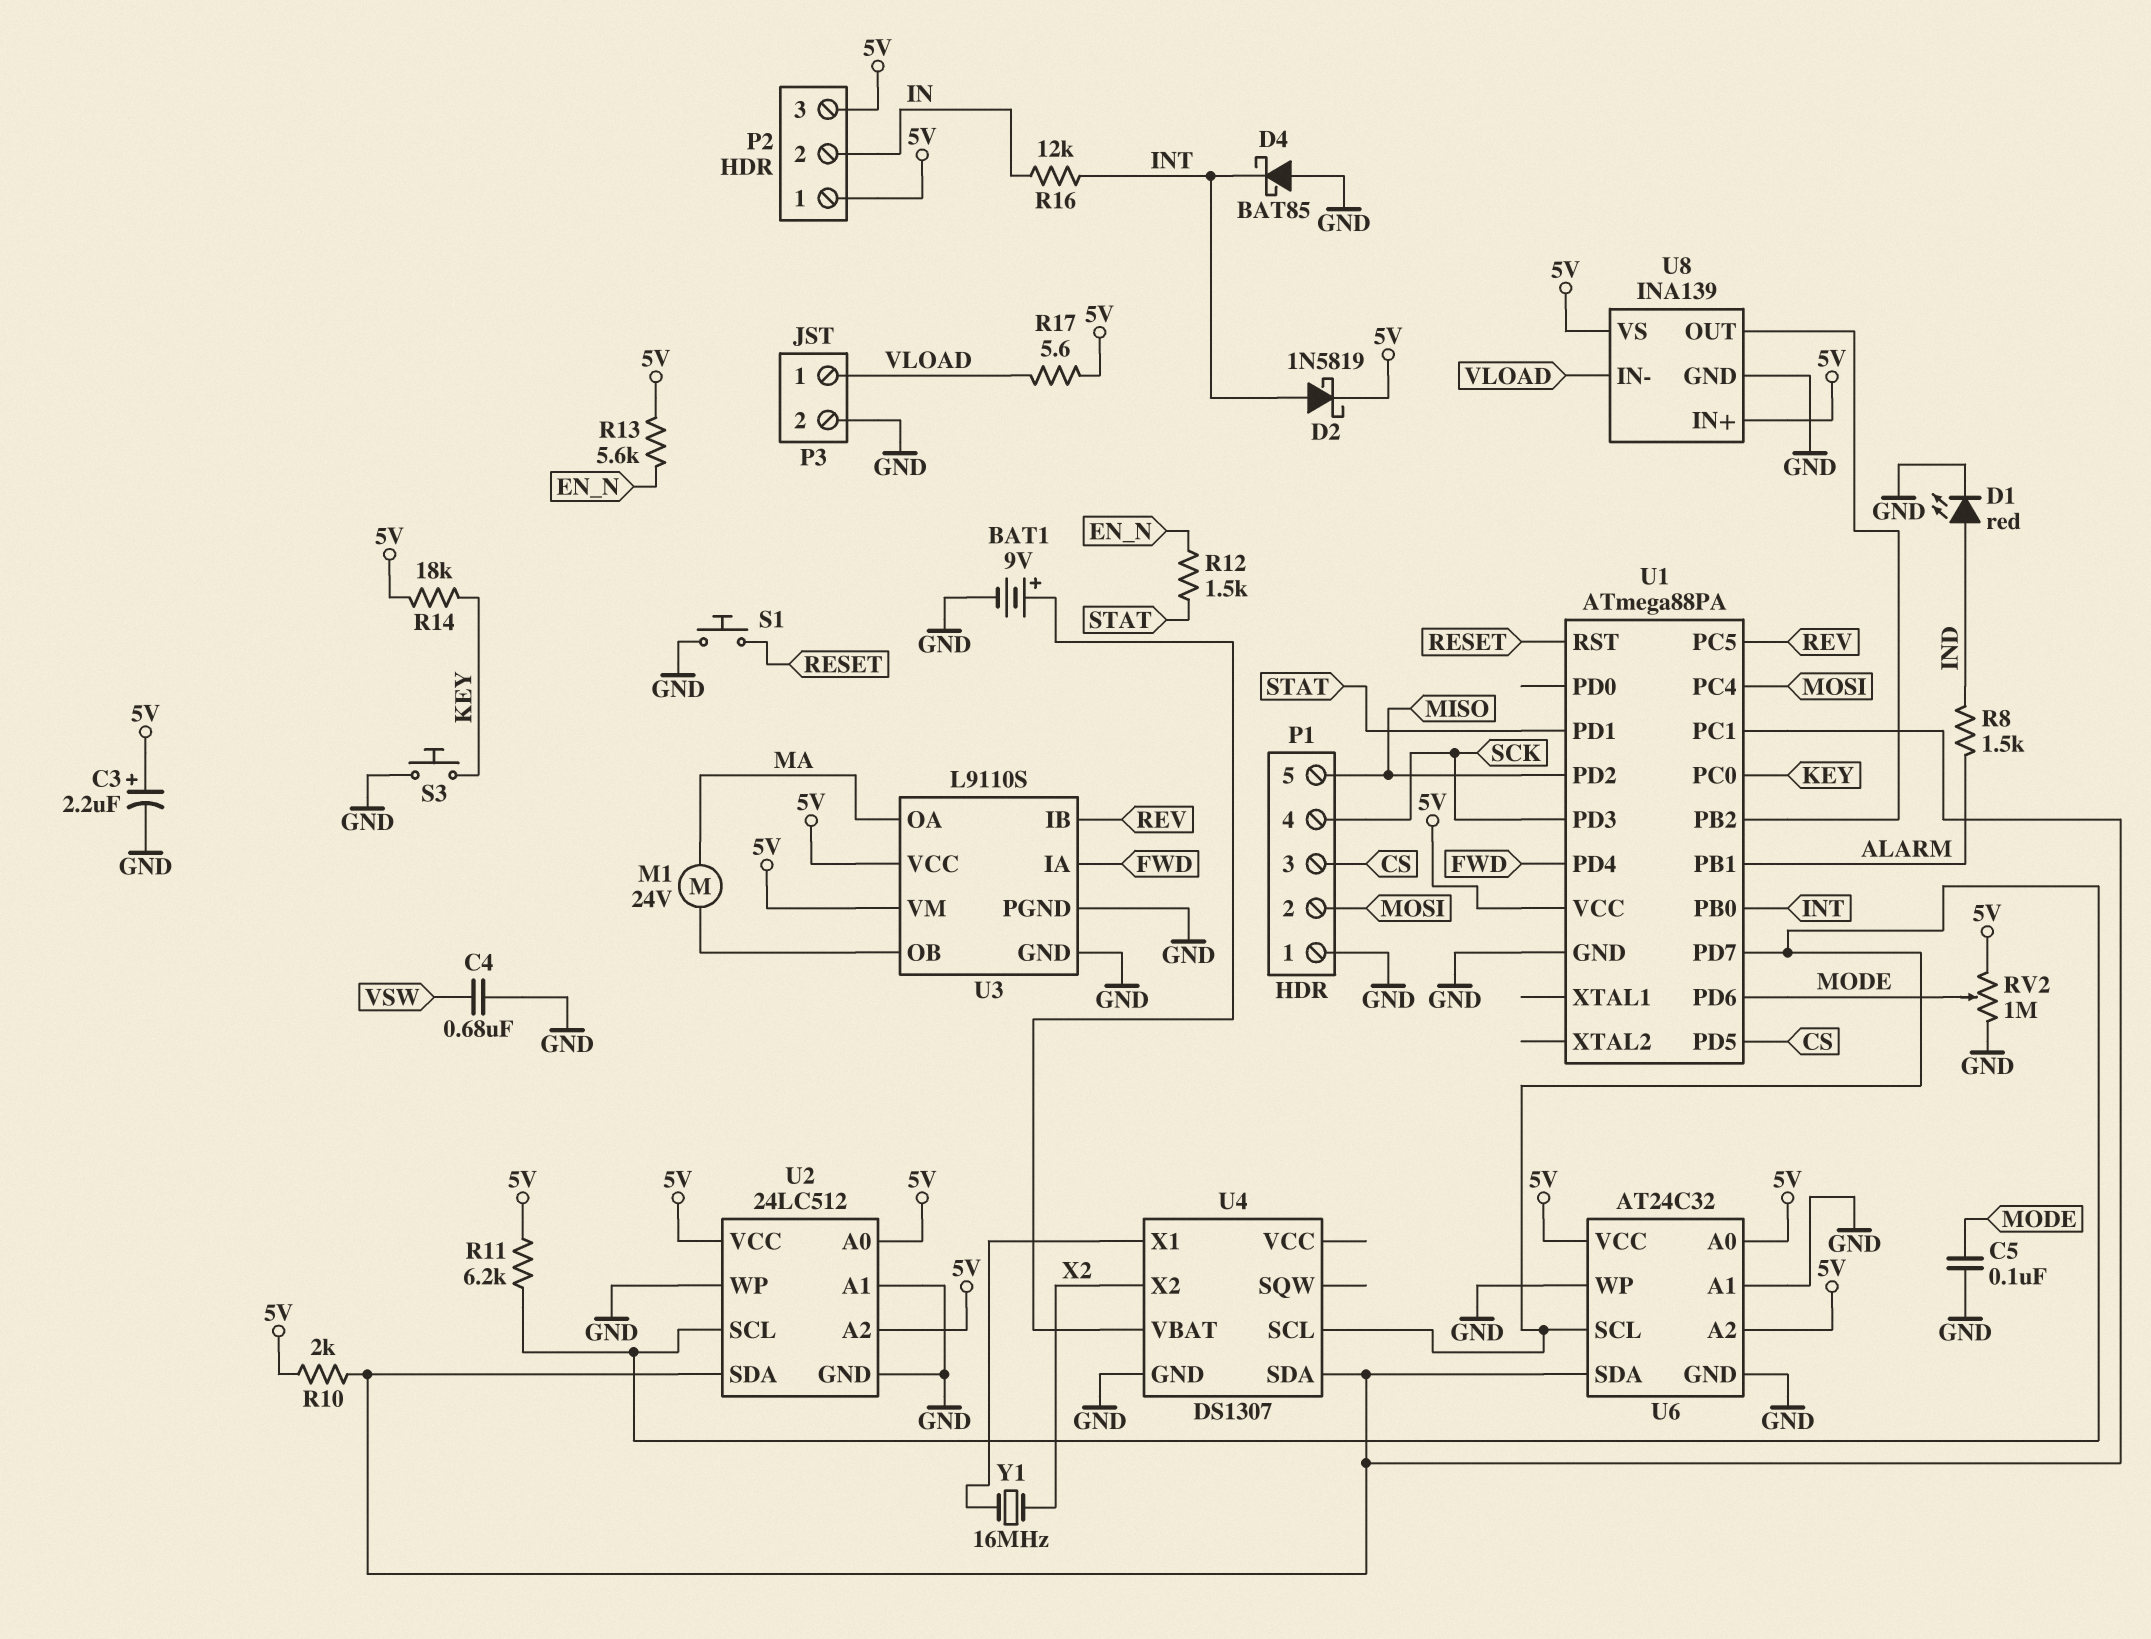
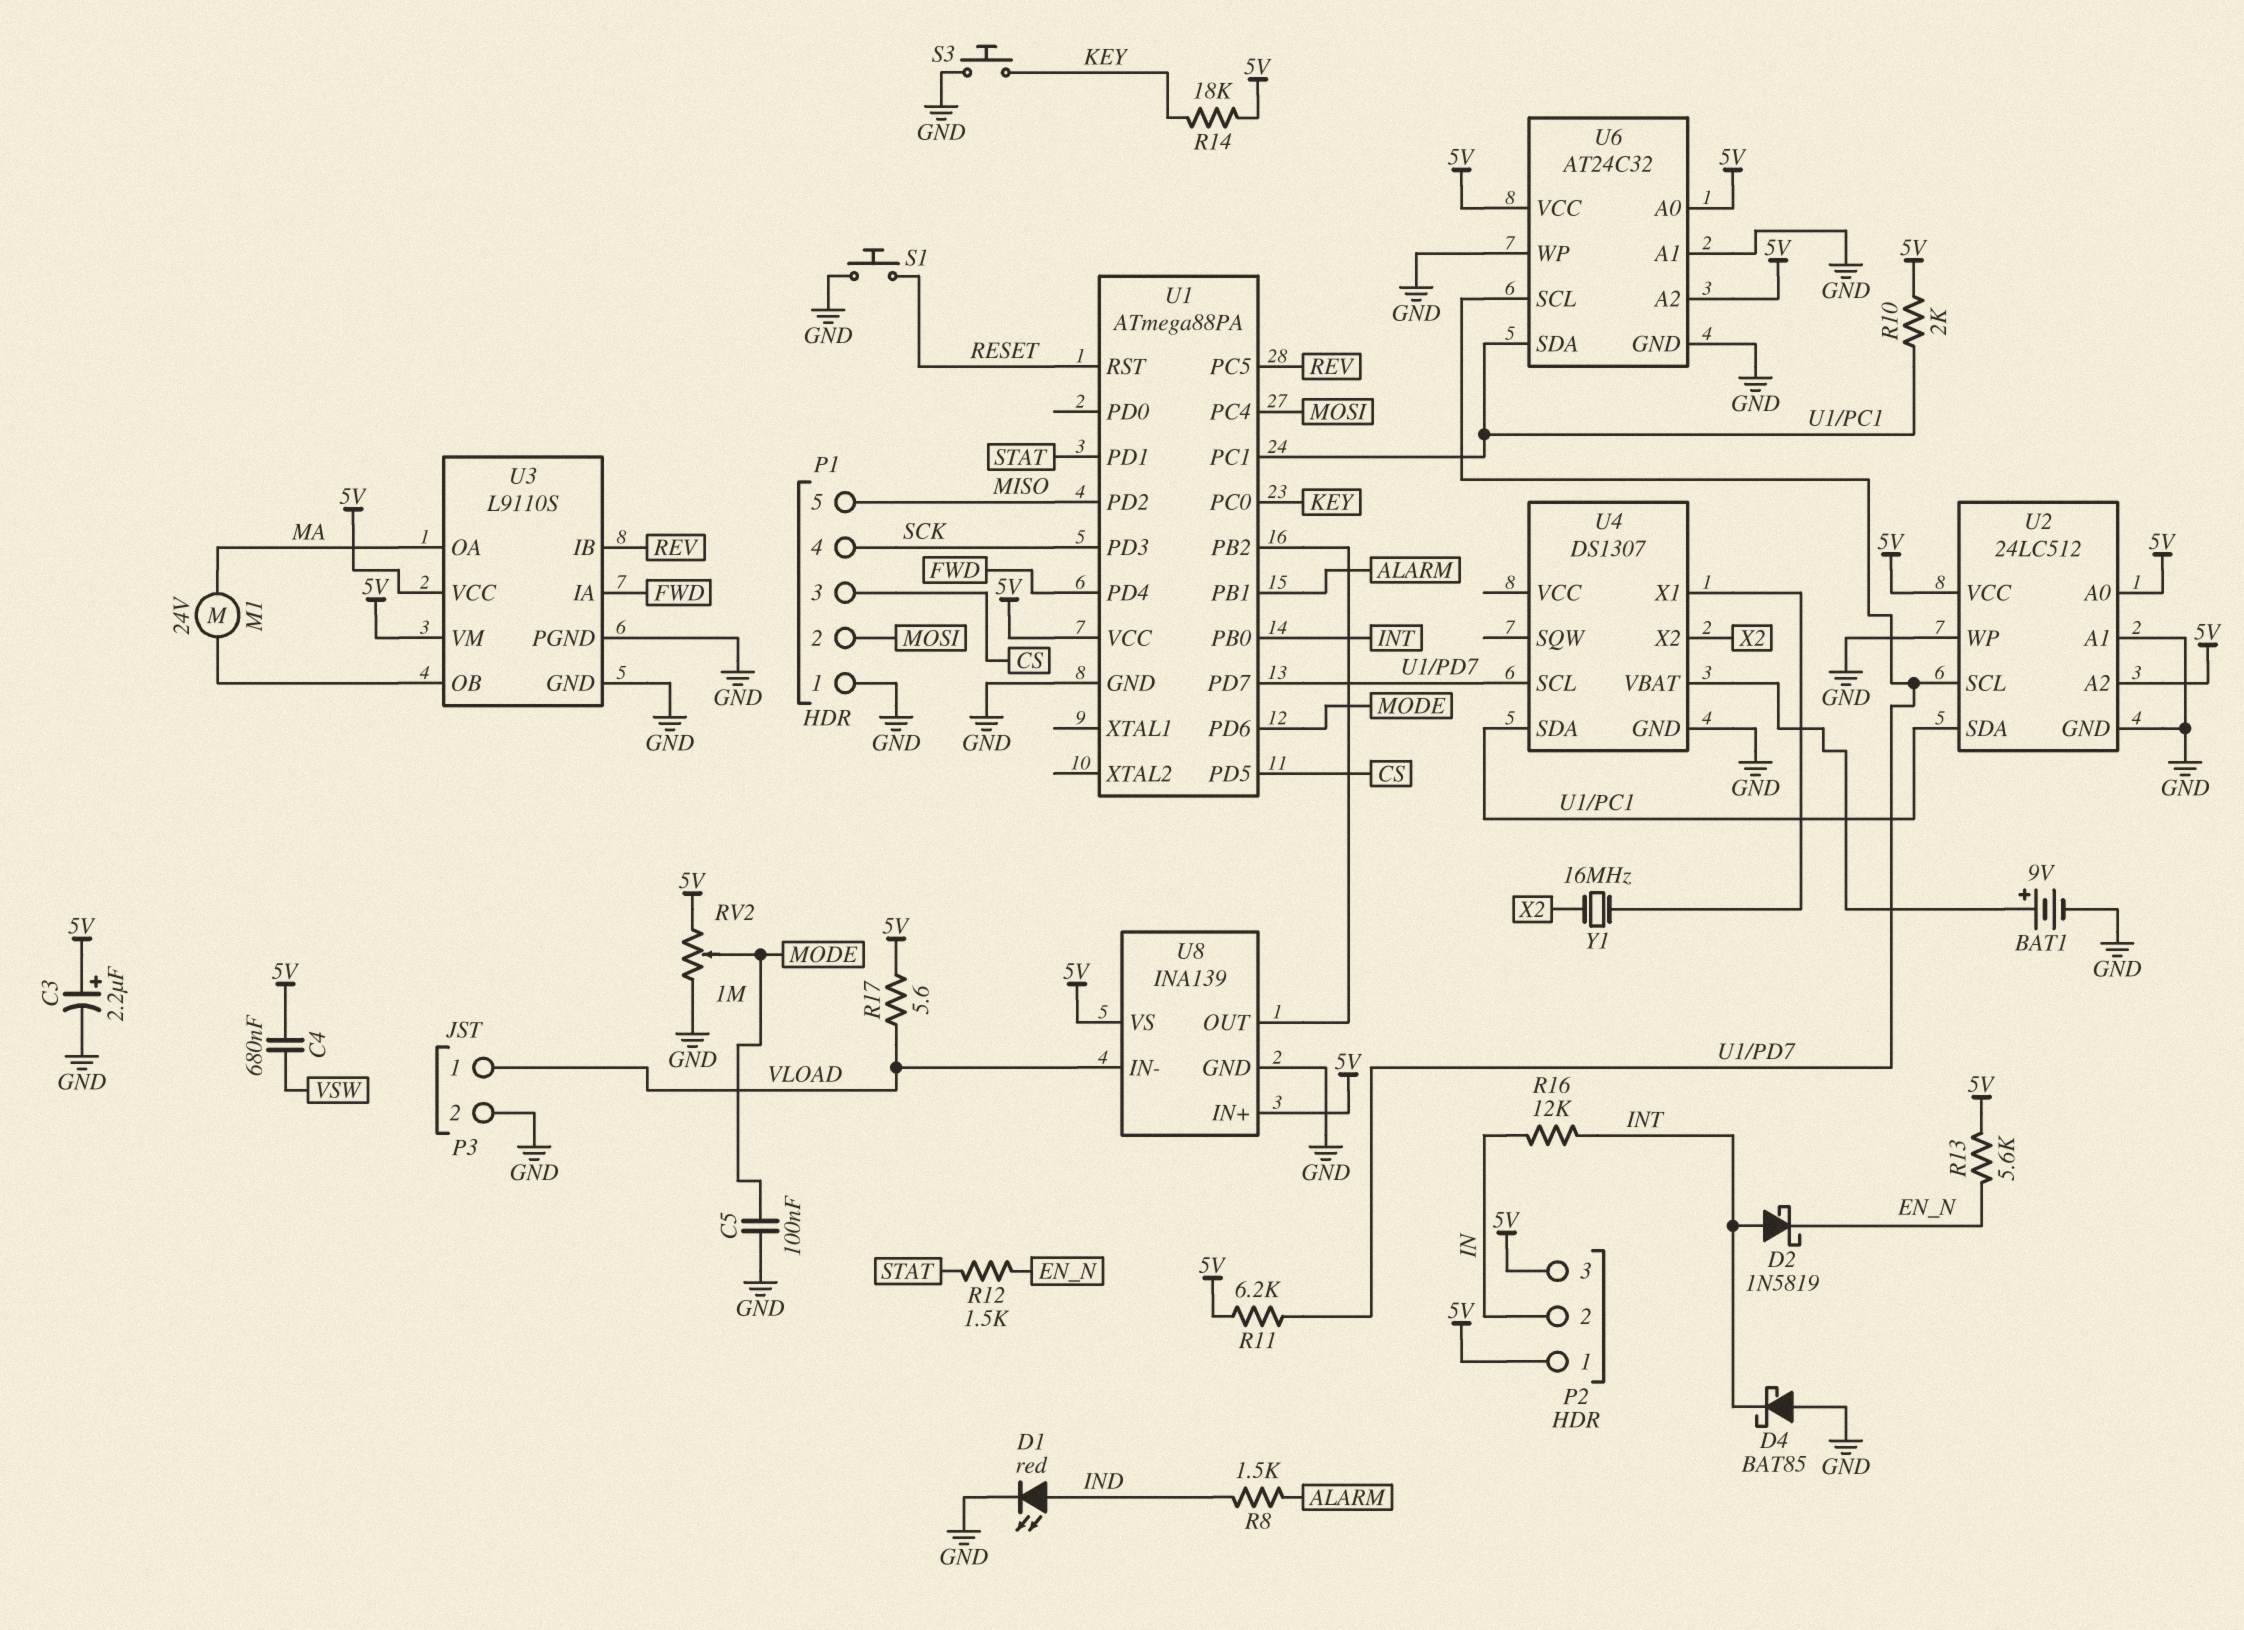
C4: 680nF (GND, VSW) -> 680nF (5V, VSW)
D2: schottky 1N5819 (A INT, K 5V) -> schottky 1N5819 (A INT, K EN_N)

